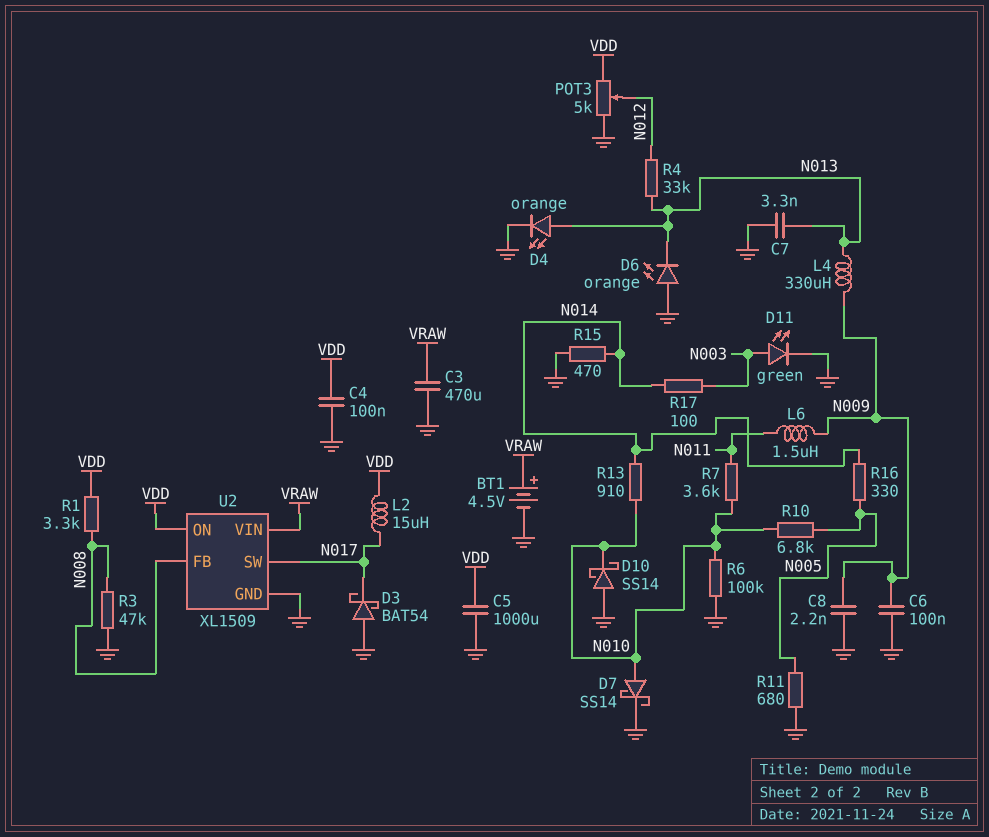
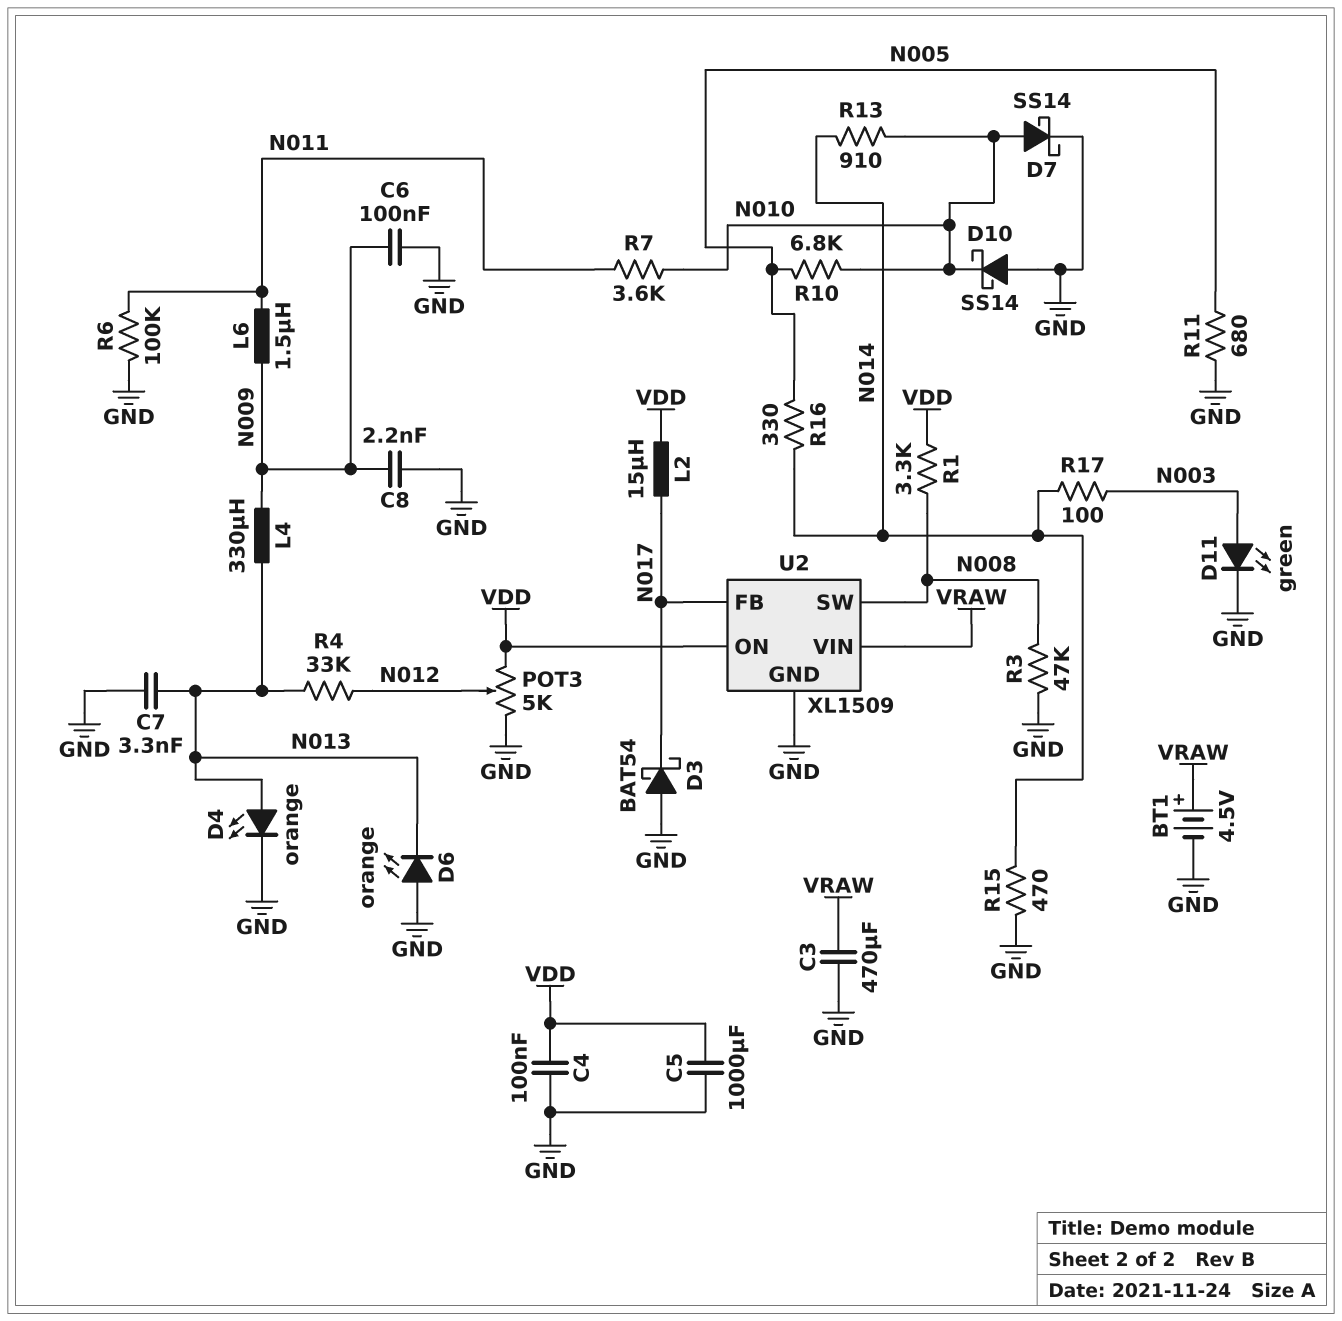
R6: 100k (GND, N010) -> 100k (GND, N011)
U2 pin FB: N008 -> N017
U2 pin SW: N017 -> N008

